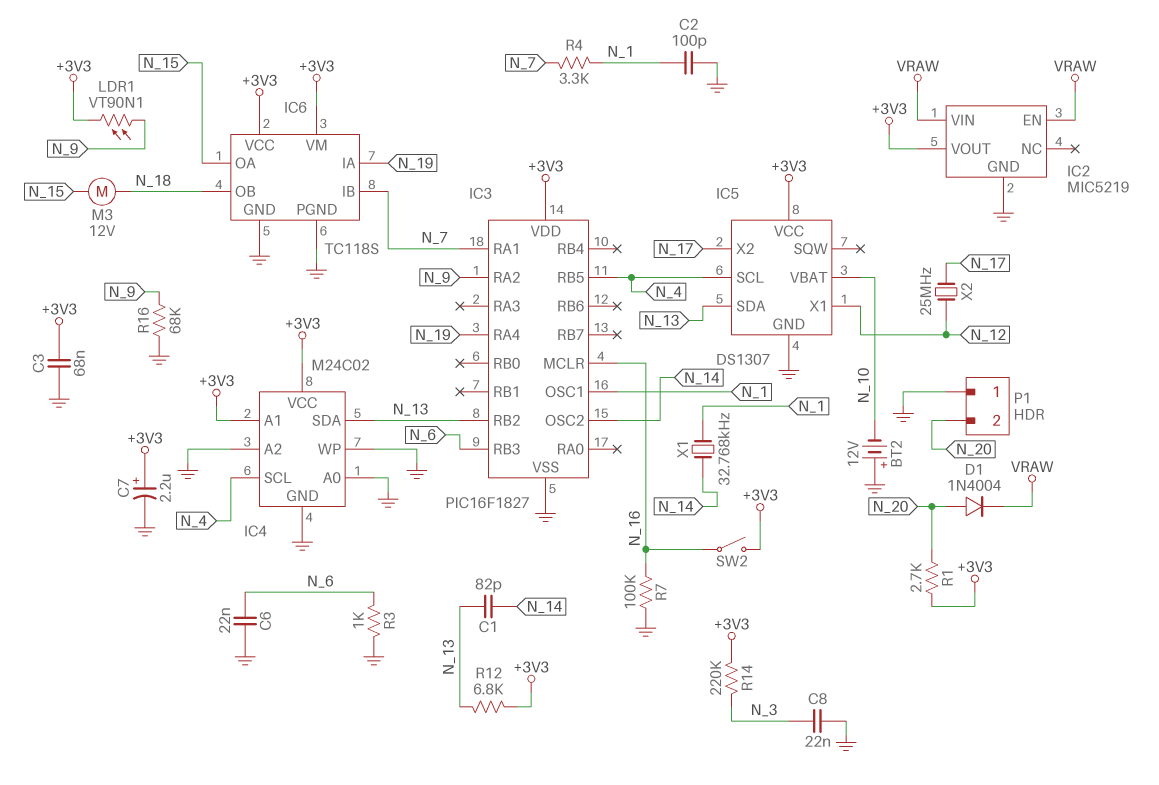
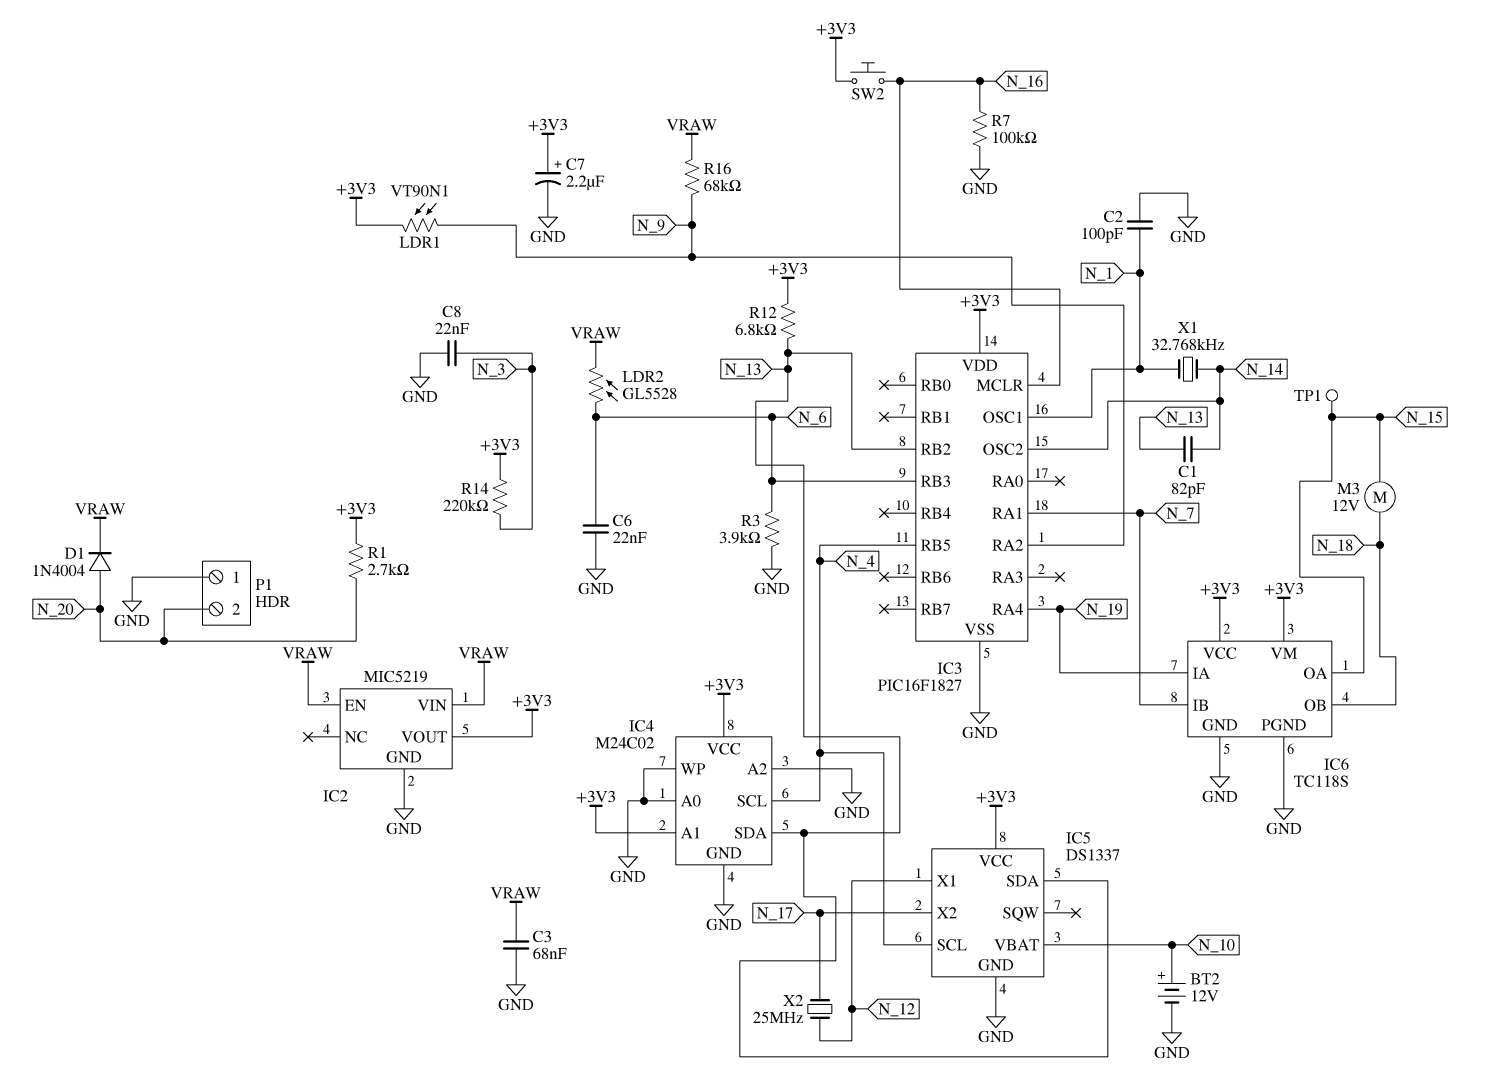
BT2: 12V (plus GND, minus N_10) -> 12V (plus N_10, minus GND)
C3: 68nF (+3V3, GND) -> 68nF (GND, VRAW)
IC5: DS1307 -> DS1337
LDR2: none -> GL5528 (N_6, VRAW)
R3: 1k (GND, N_6) -> 3.9k (GND, N_6)
R4: 3.3k (N_1, N_7) -> none
R16: 68k (GND, N_9) -> 68k (N_9, VRAW)
SW2: switch (+3V3, N_16) -> button (+3V3, N_16)
TP1: none -> test point (N_15)

